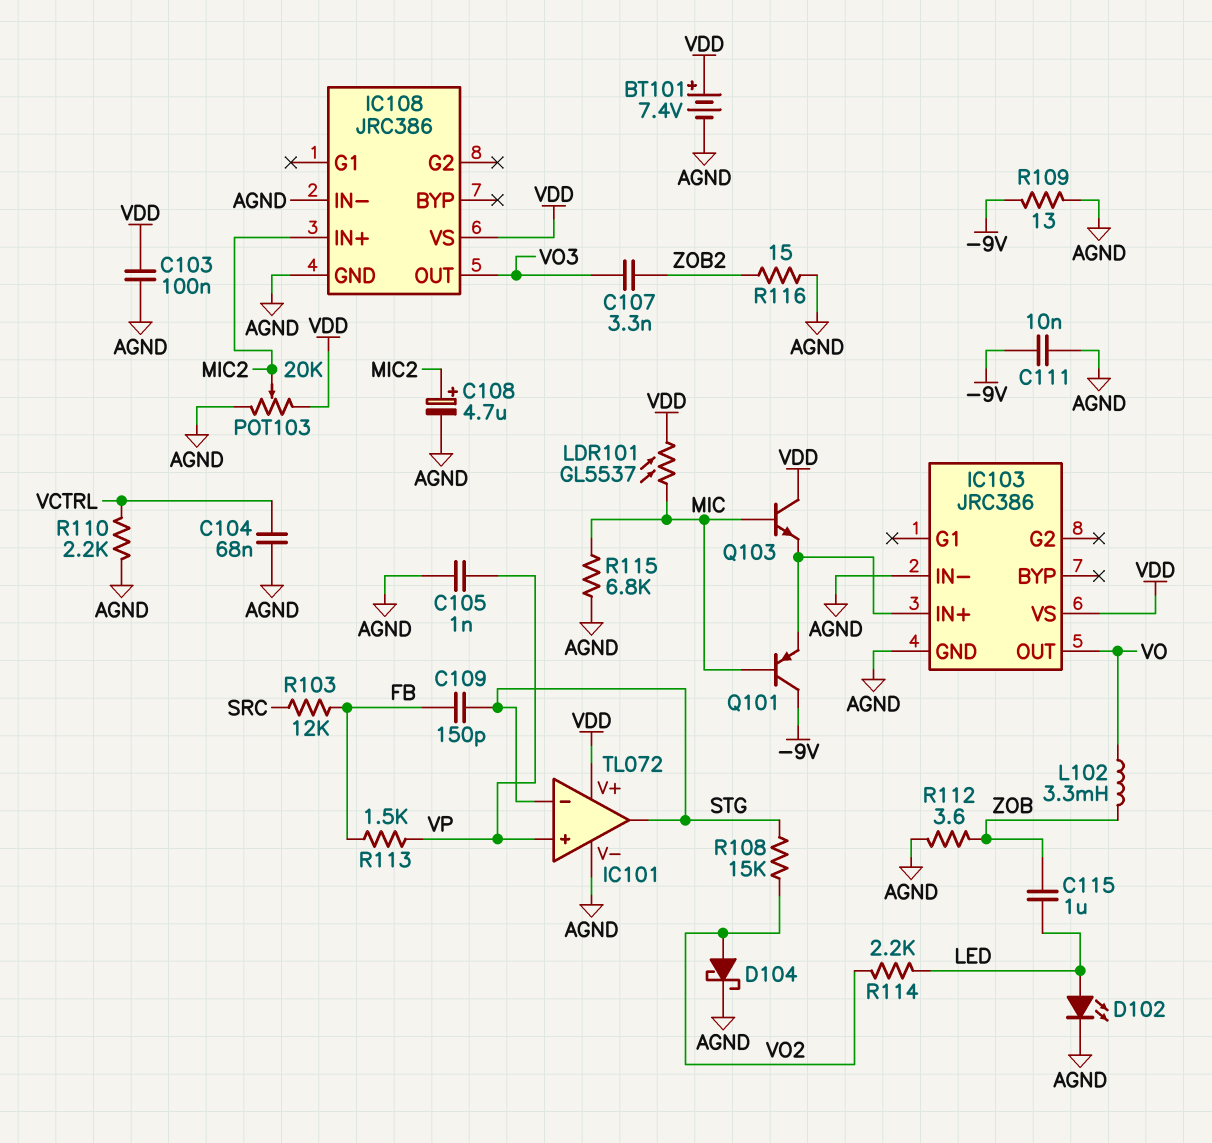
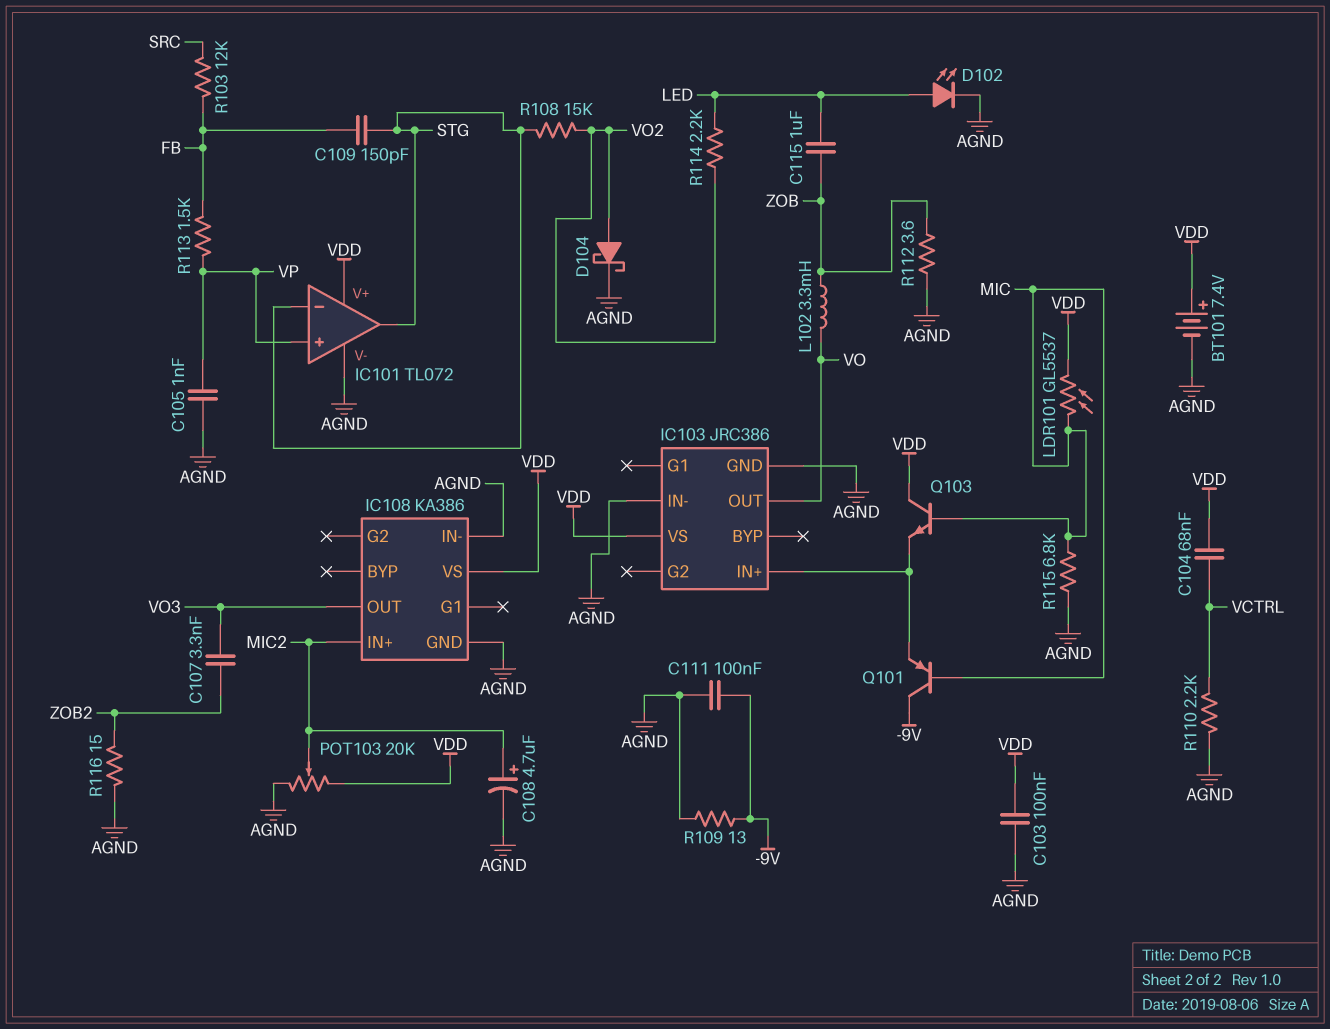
C104: 68nF (AGND, VCTRL) -> 68nF (VCTRL, VDD)
C111: 10nF (-9V, AGND) -> 100nF (-9V, AGND)
IC108: JRC386 -> KA386

